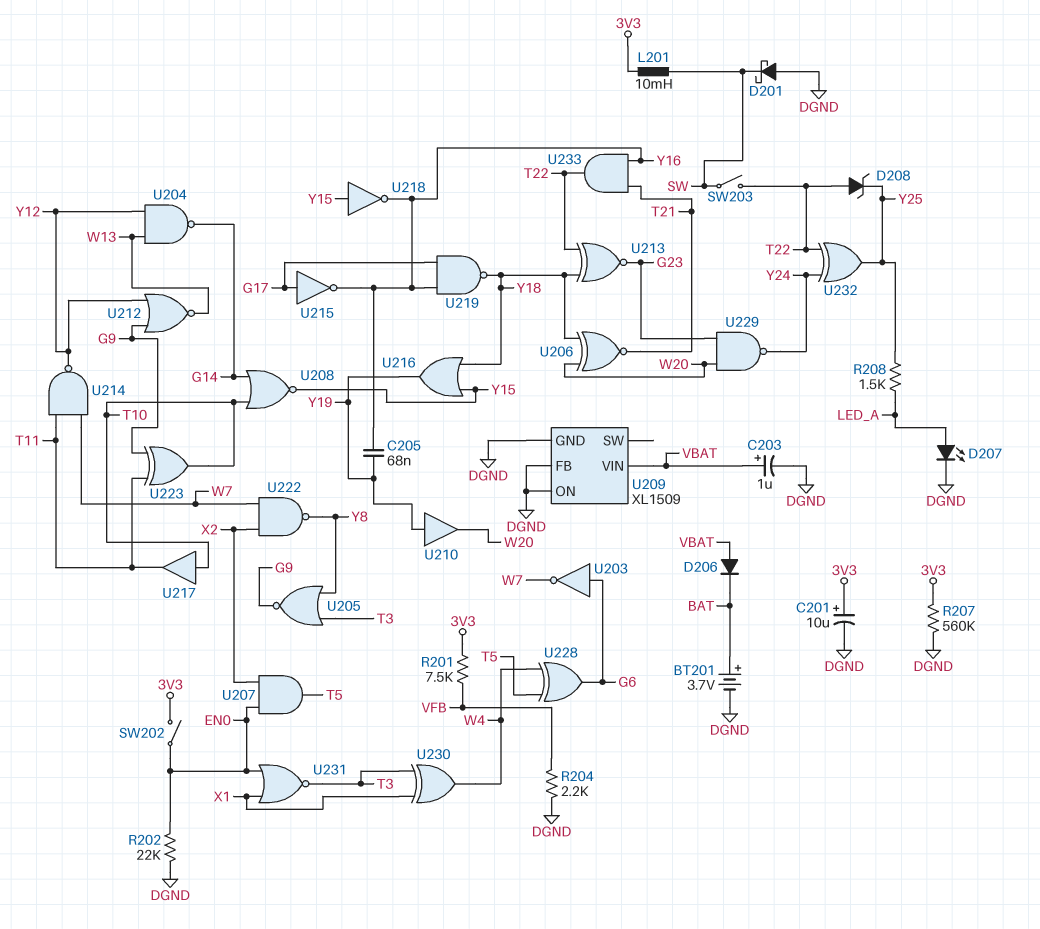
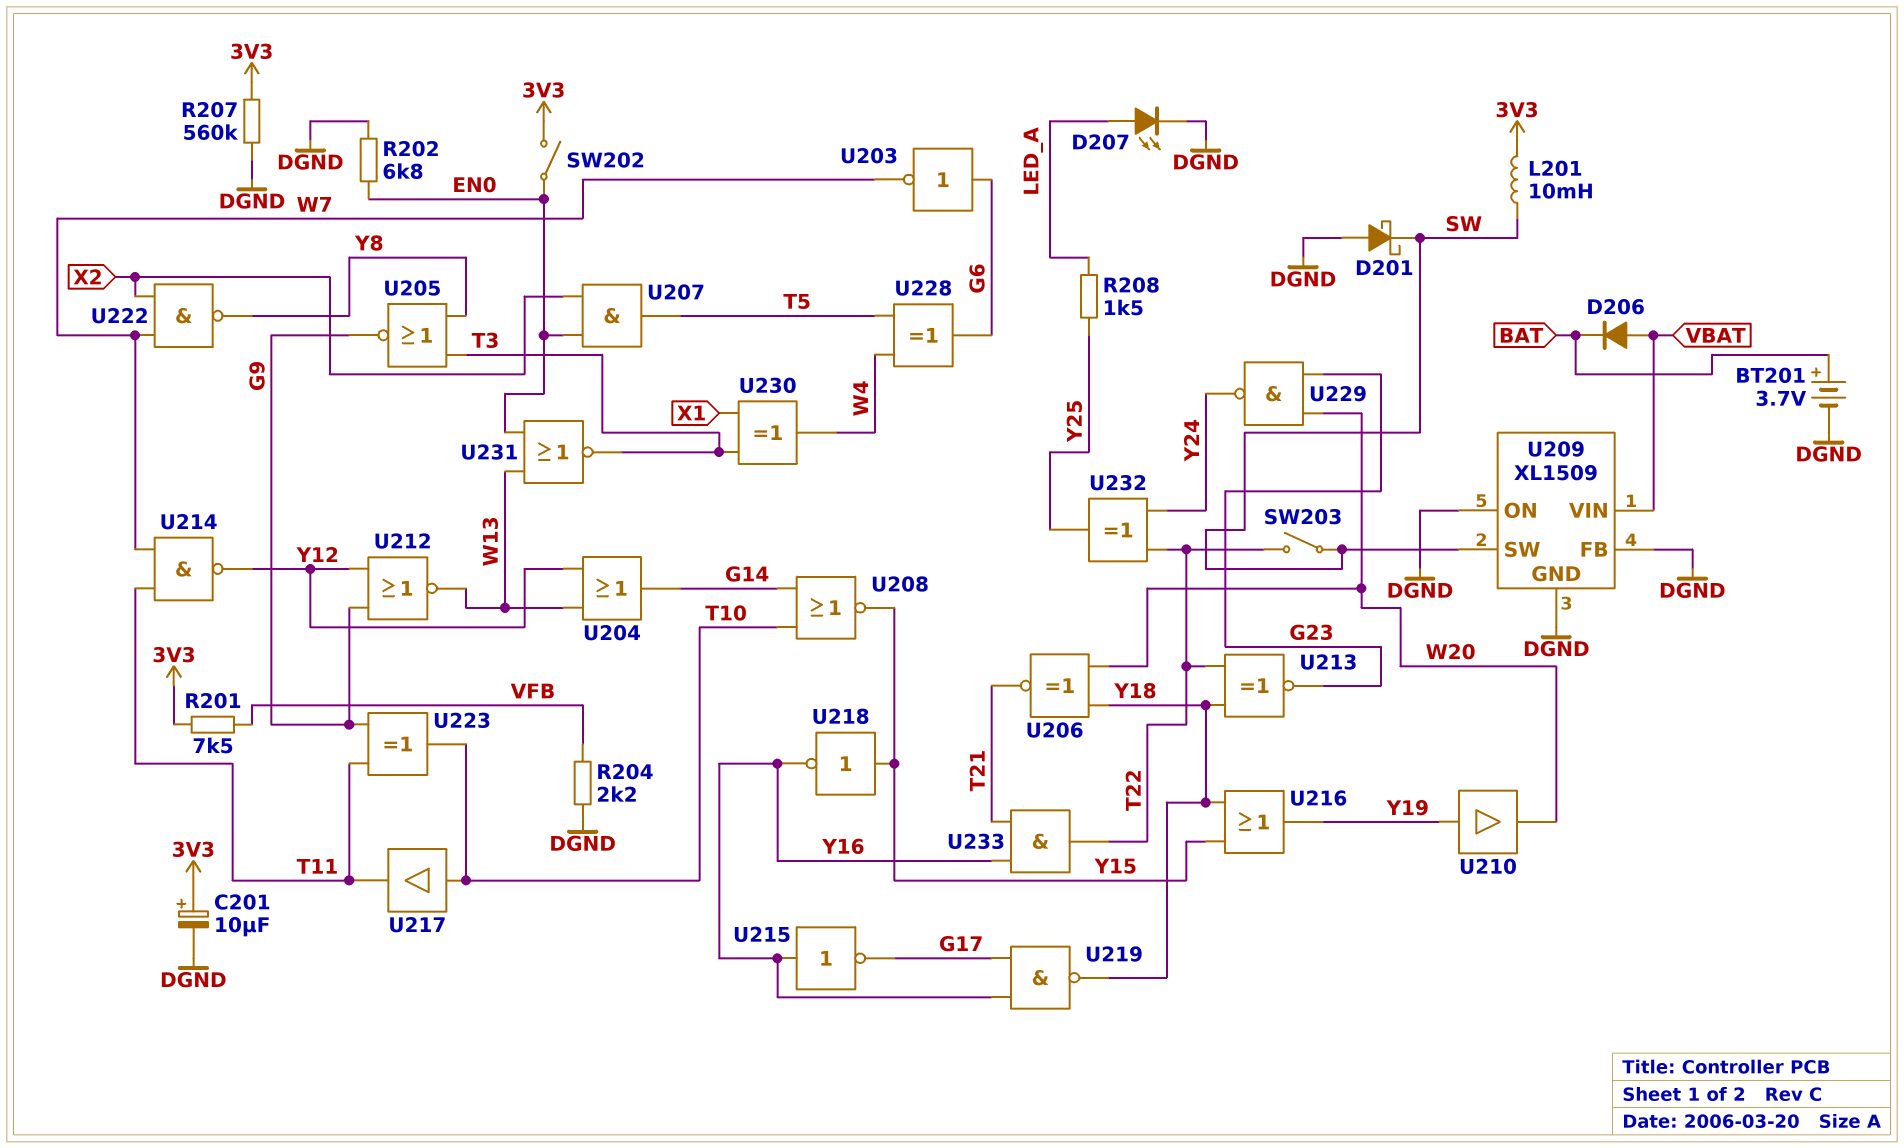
C203: 1uF (plus VBAT, minus DGND) -> none
C205: 68nF (Y16, Y19) -> none
D208: zener (A T22, K Y25) -> none
R202: 22k (DGND, EN0) -> 6.8k (DGND, EN0)
U204: NAND (in W13, in Y12, out G14) -> OR (in W13, in Y12, out G14)
U209 pin SW: none -> SW
U215: NOT (in G17, out Y16) -> NOT (in Y16, out G17)
U231: NOR (in EN0, in X1, out T3) -> NOR (in EN0, in W13, out T3)

